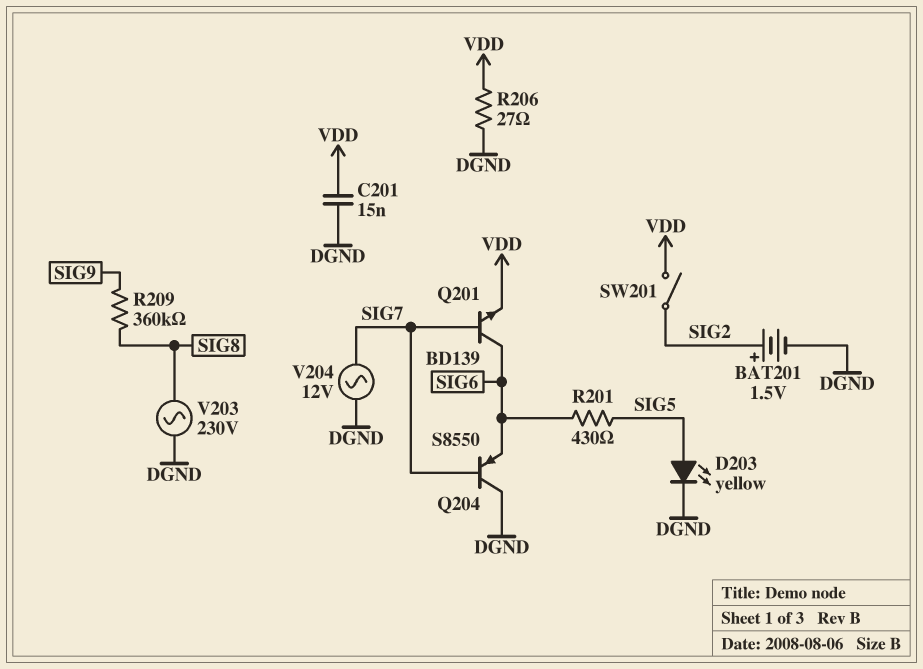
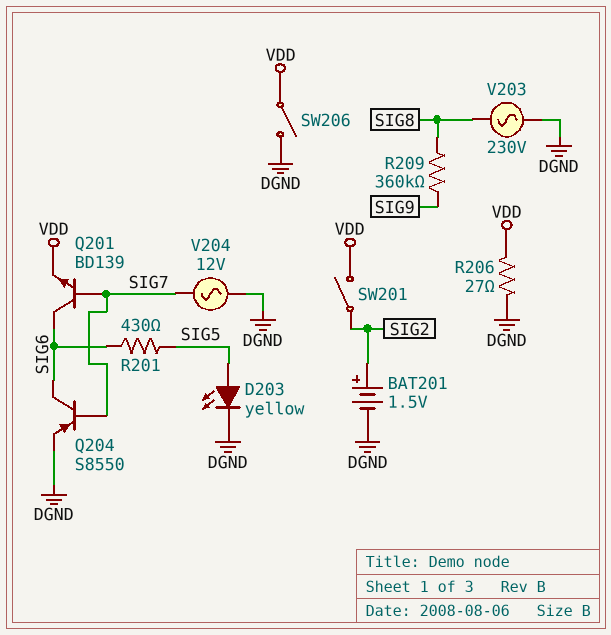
C201: 15nF (DGND, VDD) -> none
Q204: PNP S8550 (B SIG7, C DGND, E SIG6) -> PNP S8550 (B SIG7, C SIG6, E DGND)
SW206: none -> switch (DGND, VDD)

